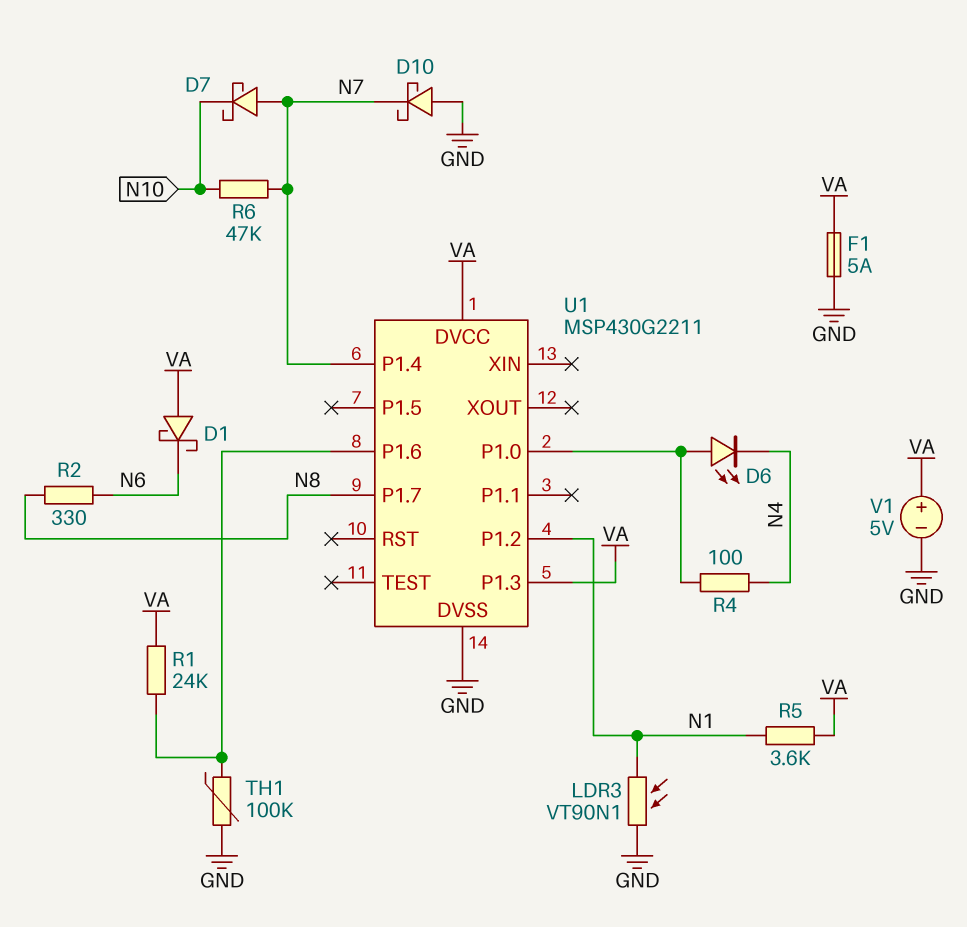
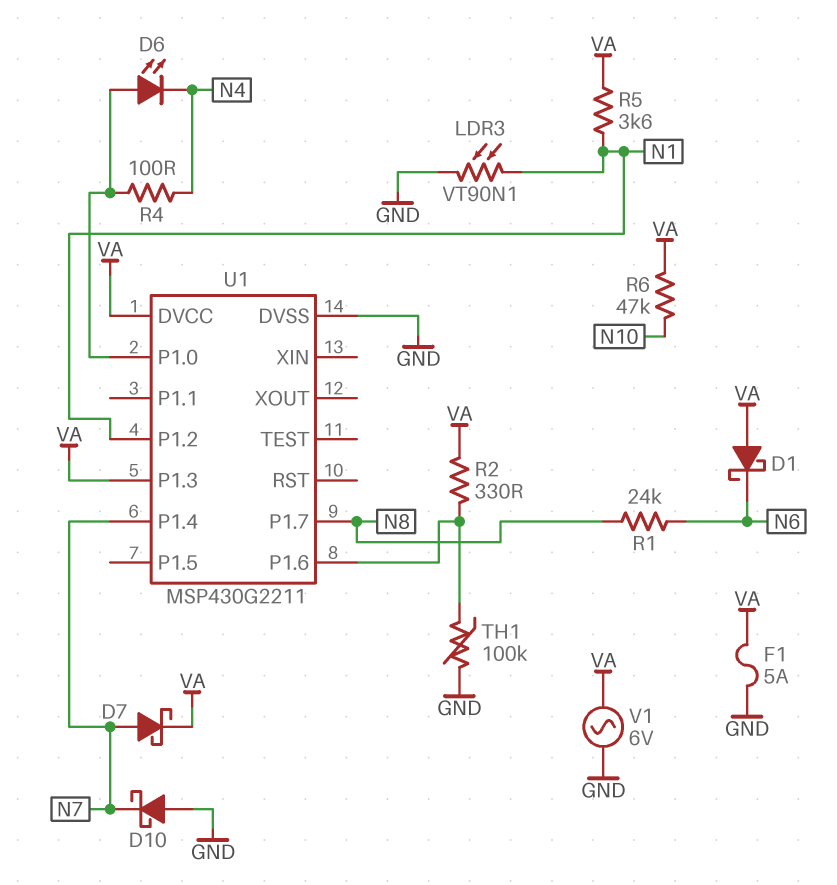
D7: schottky (A N7, K N10) -> schottky (A N7, K VA)
R1: 24k (U1/P1.6, VA) -> 24k (N6, N8)
R2: 330 (N6, N8) -> 330 (U1/P1.6, VA)
R6: 47k (N7, N10) -> 47k (N10, VA)
V1: 5V (plus VA, minus GND) -> AC 6V (GND, VA)

